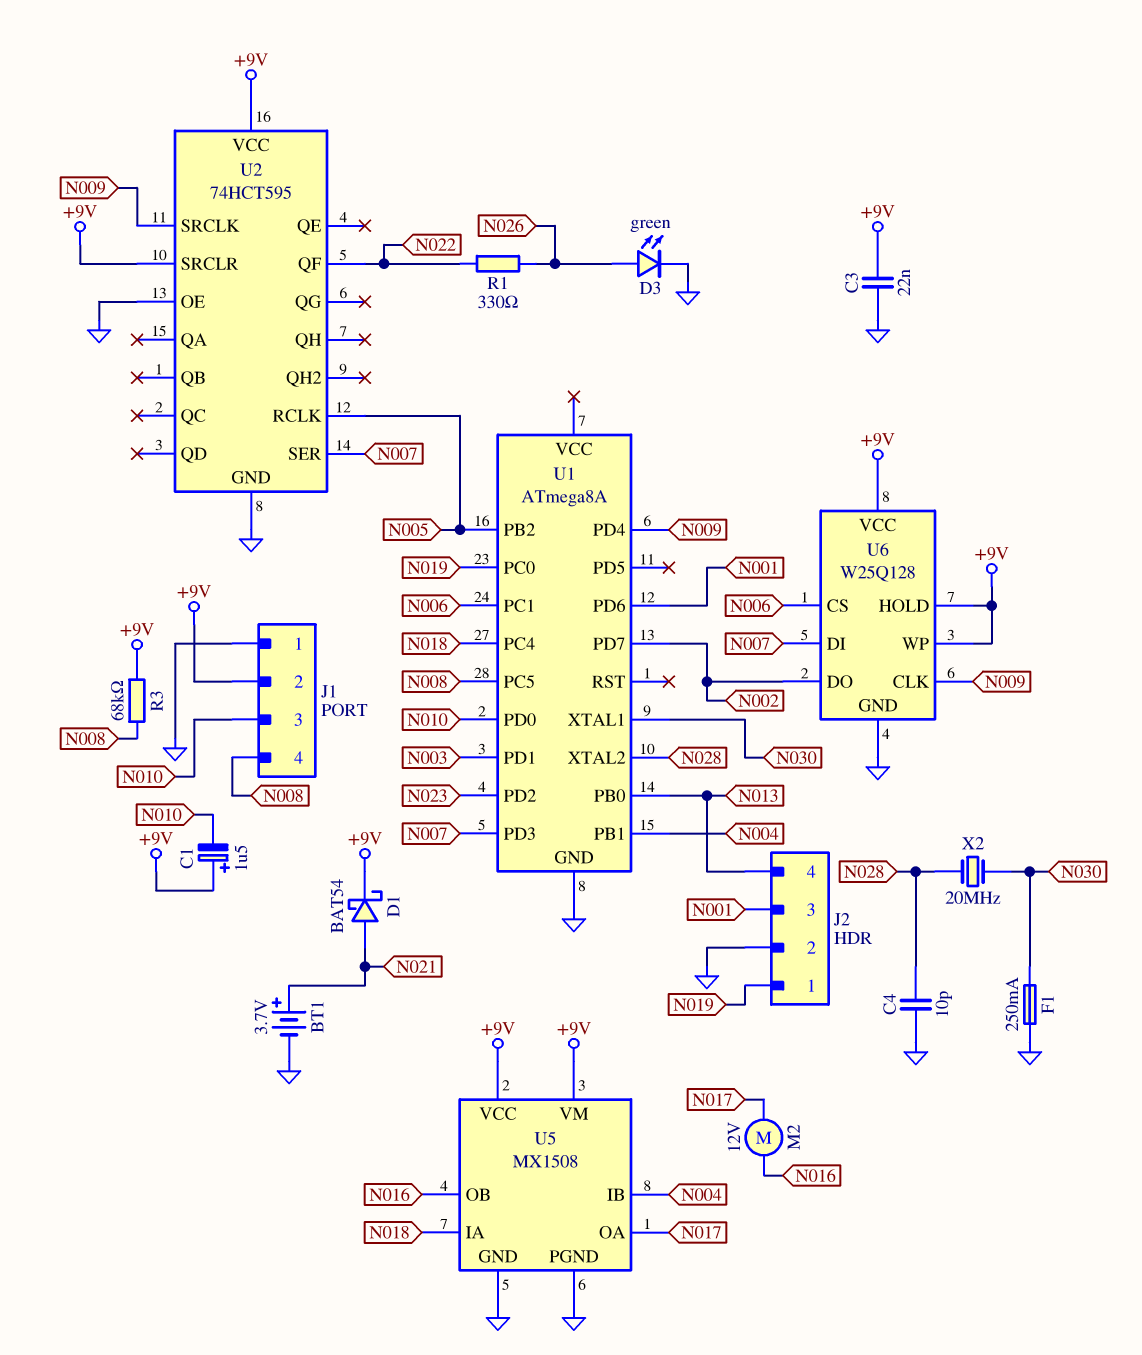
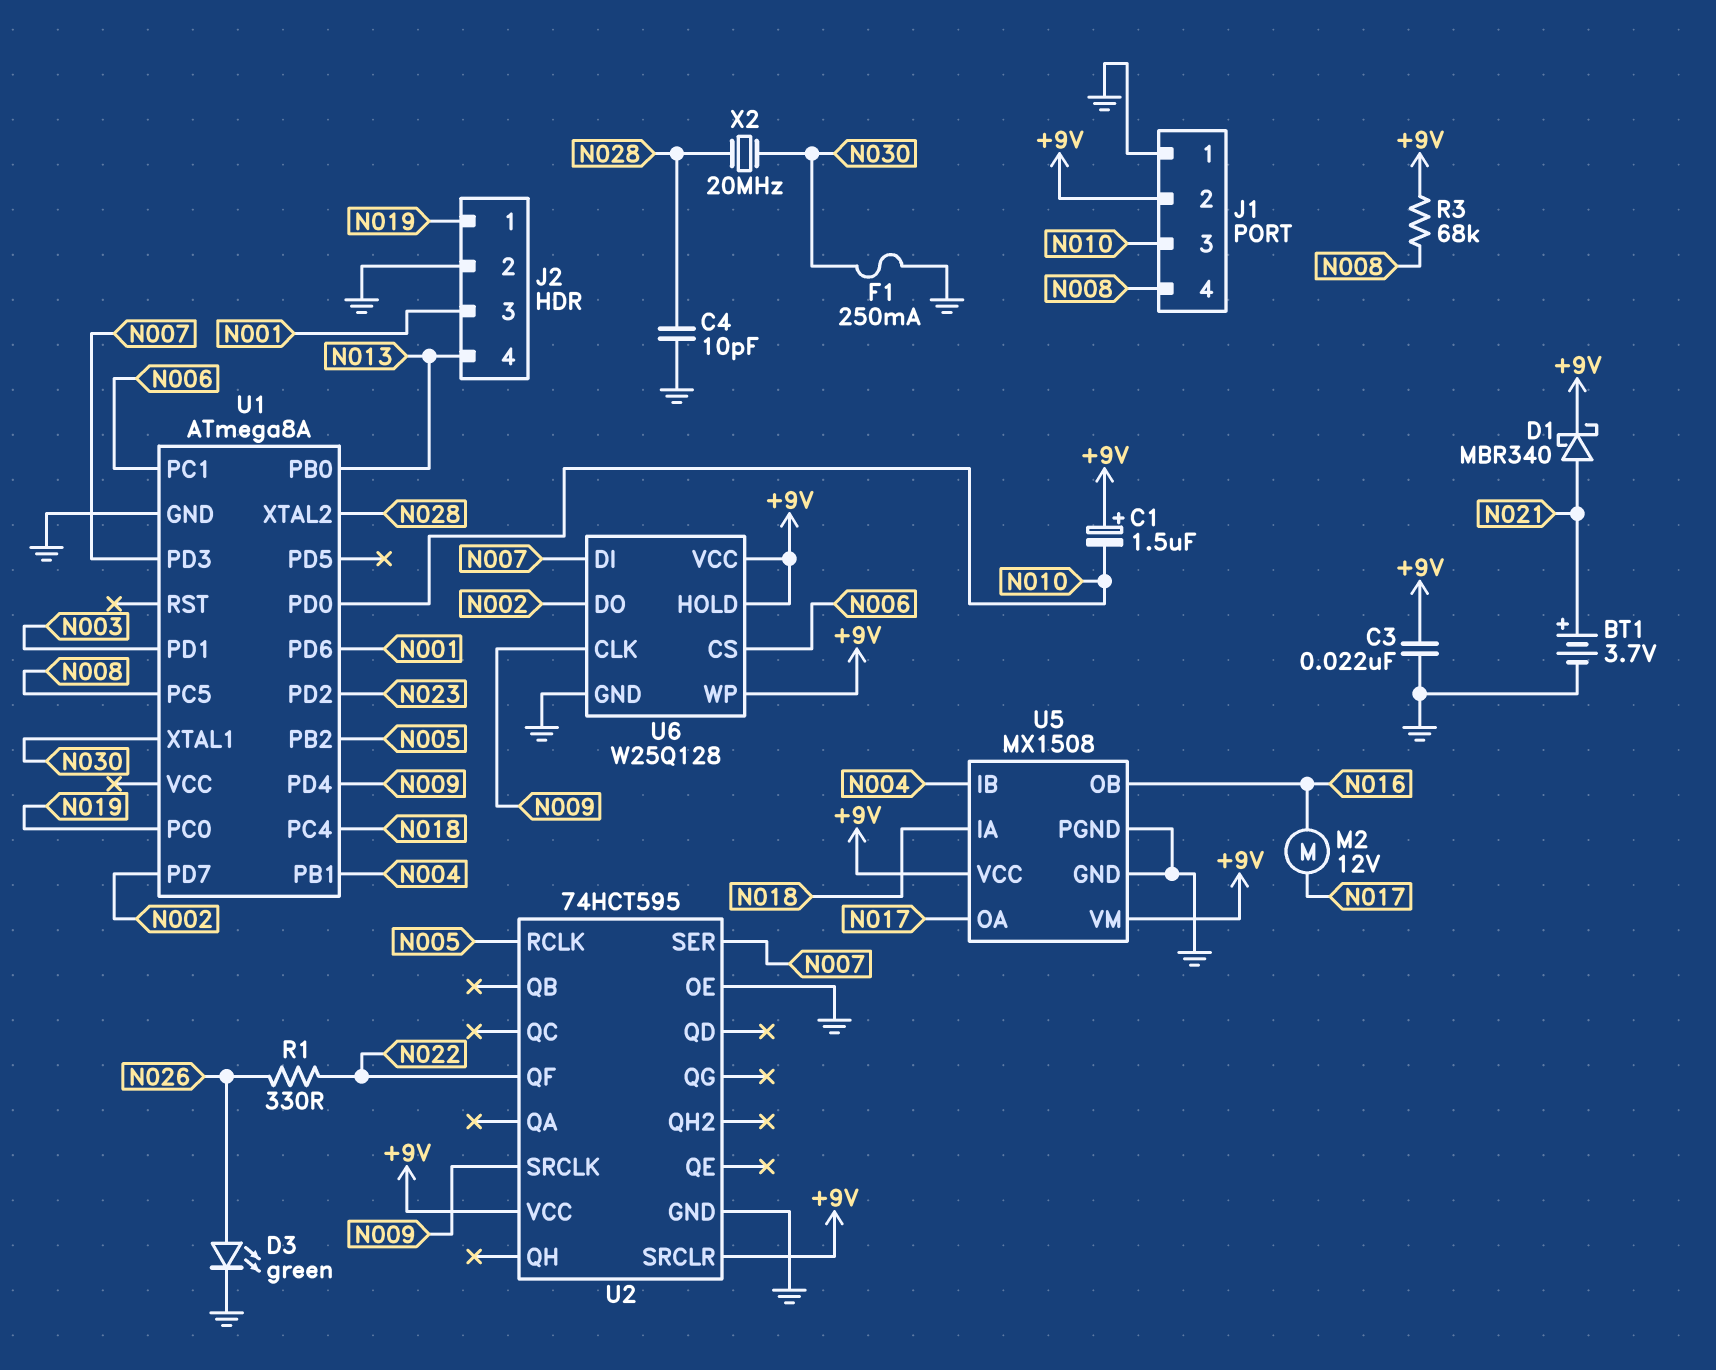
D1: schottky BAT54 (A N021, K +9V) -> schottky MBR340 (A N021, K +9V)

